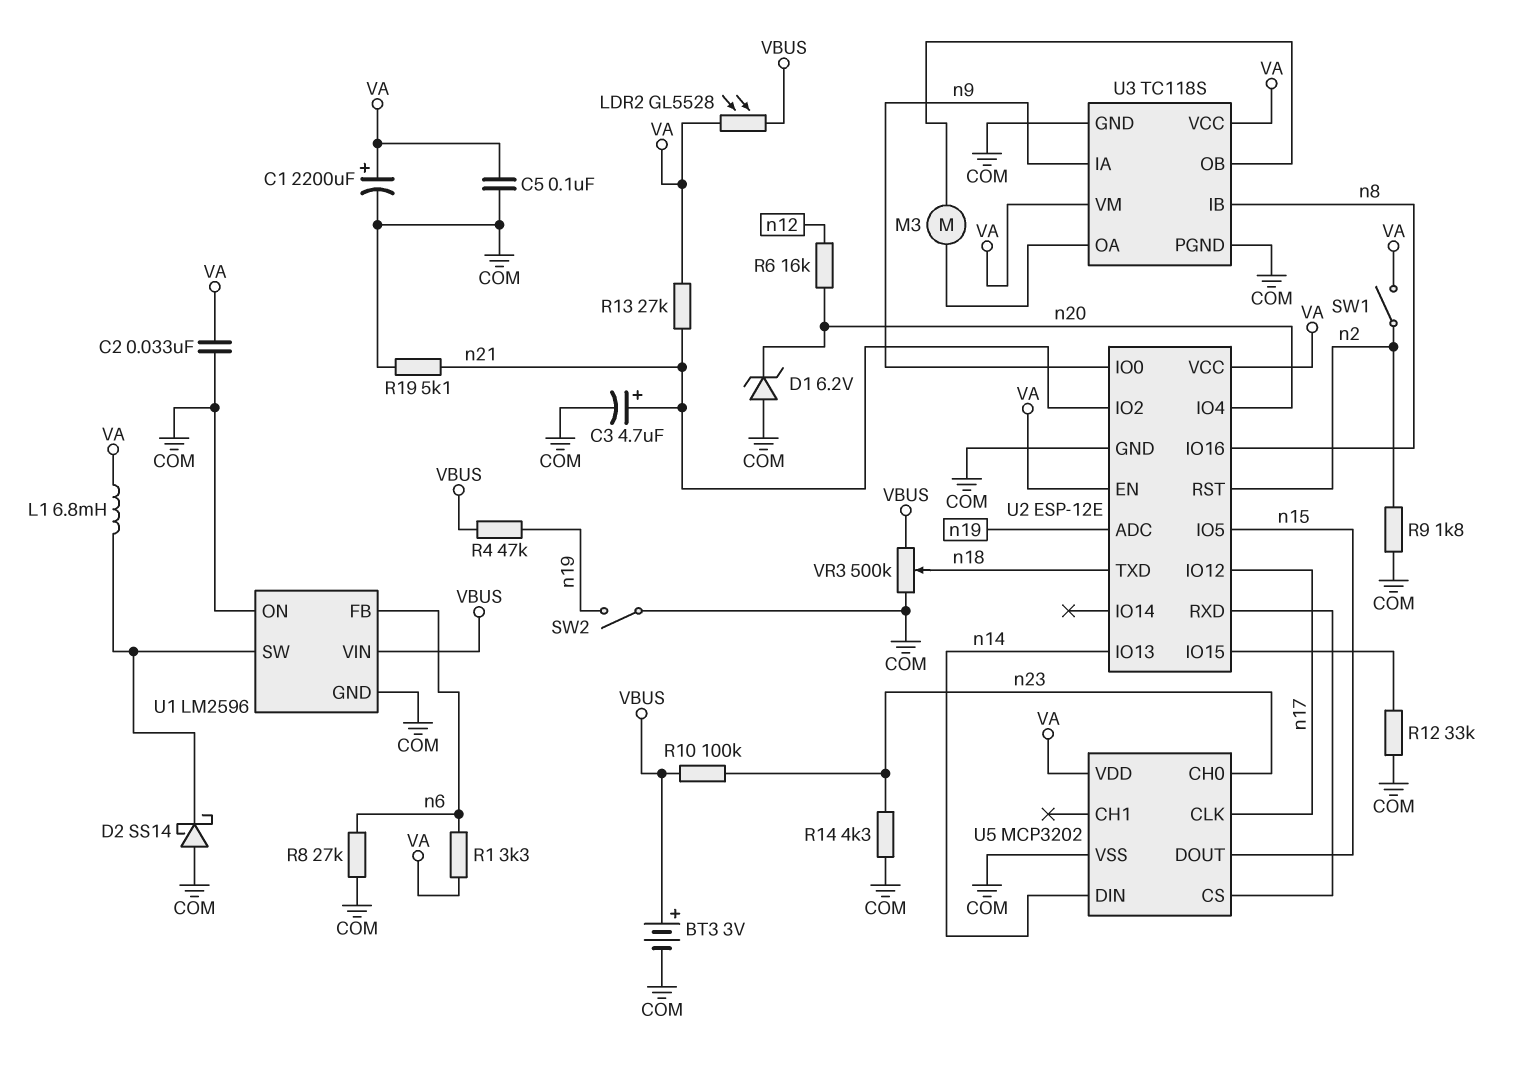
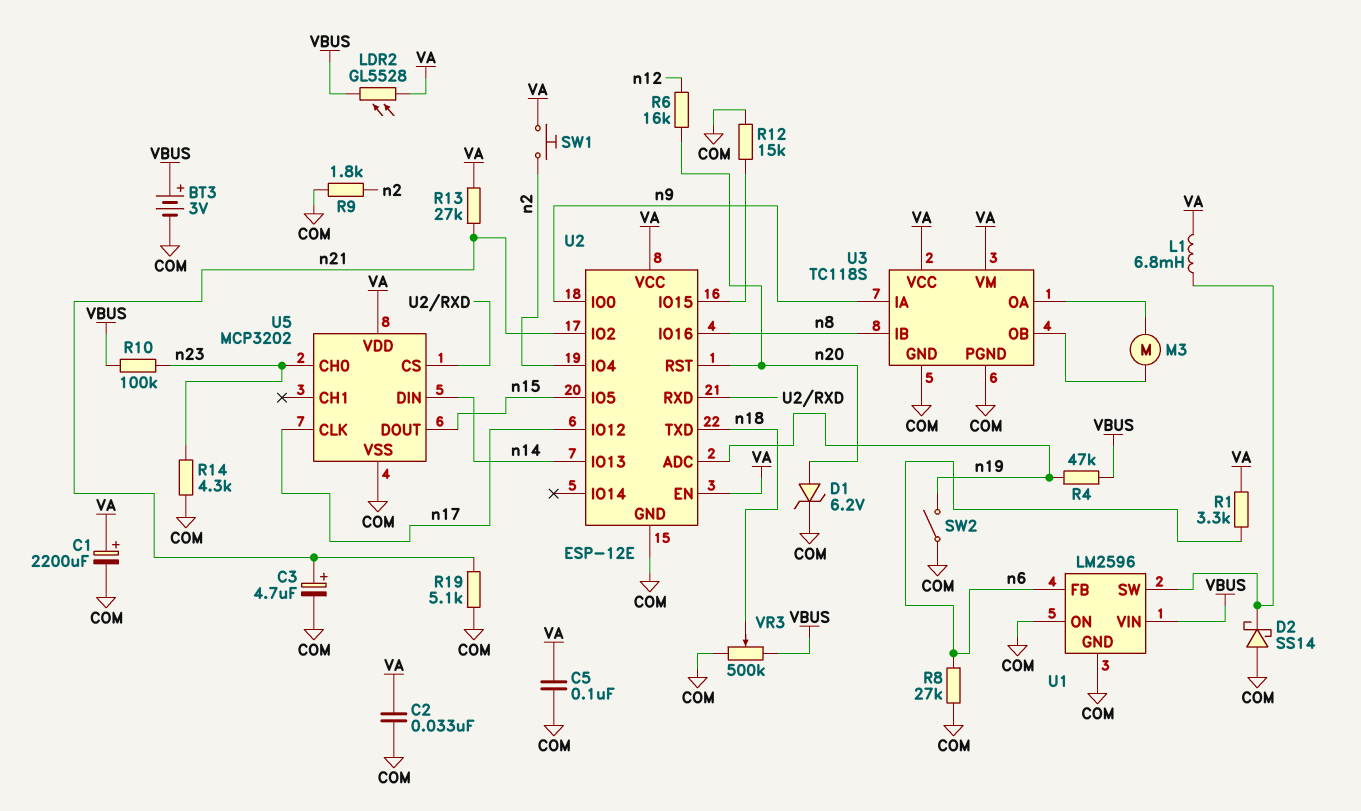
D1: zener 6.2V (A COM, K n20) -> zener 6.2V (A n20, K COM)
R12: 33k (COM, U2/IO15) -> 15k (COM, U2/IO15)
SW1: switch (VA, n2) -> button (VA, n2)
U2 pin IO4: n20 -> n2
U2 pin RST: n2 -> n20

